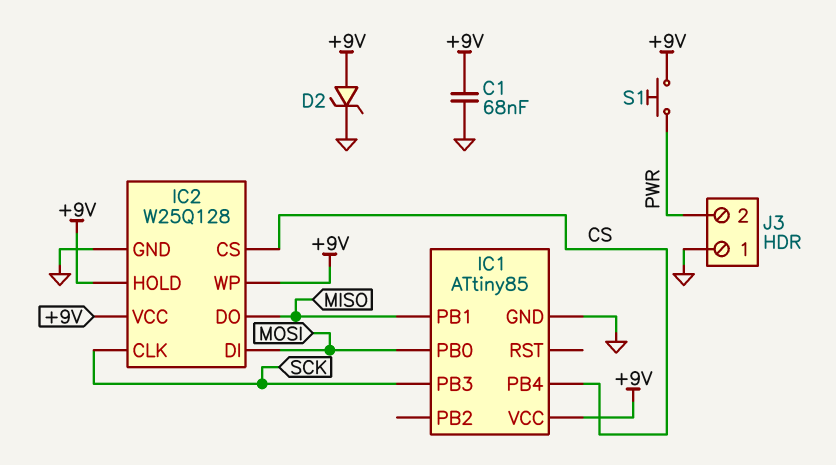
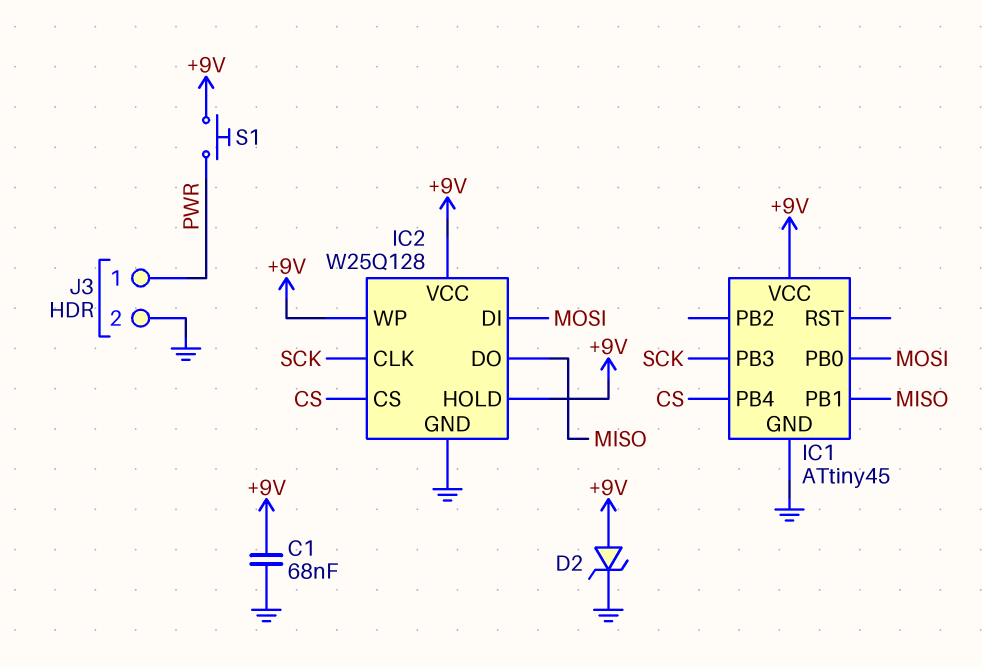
IC1: ATtiny85 -> ATtiny45
J3 pin 1: GND -> PWR
J3 pin 2: PWR -> GND

